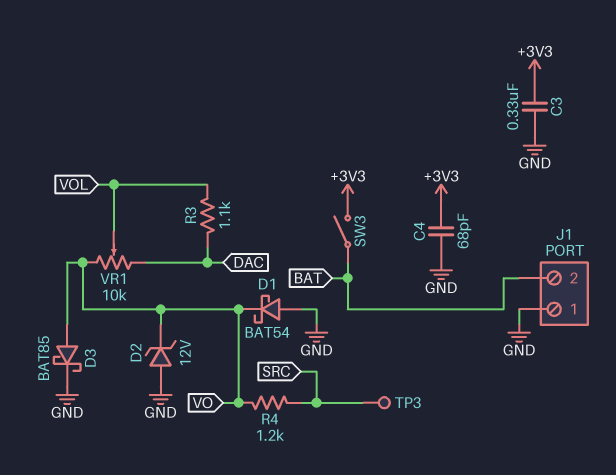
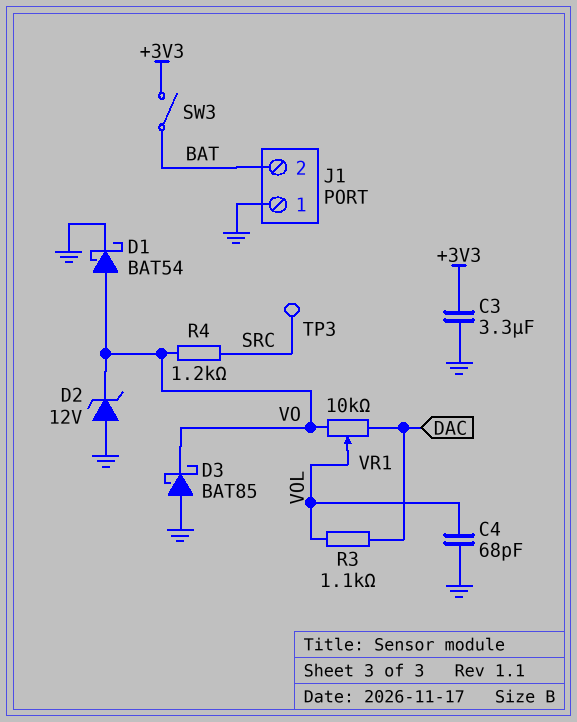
C3: 330nF (+3V3, GND) -> 3.3uF (+3V3, GND)
C4: 68pF (+3V3, GND) -> 68pF (GND, VOL)
D1: schottky BAT54 (A GND, K VO) -> schottky BAT54 (A VO, K GND)
D3: schottky BAT85 (A VO, K GND) -> schottky BAT85 (A GND, K VO)

